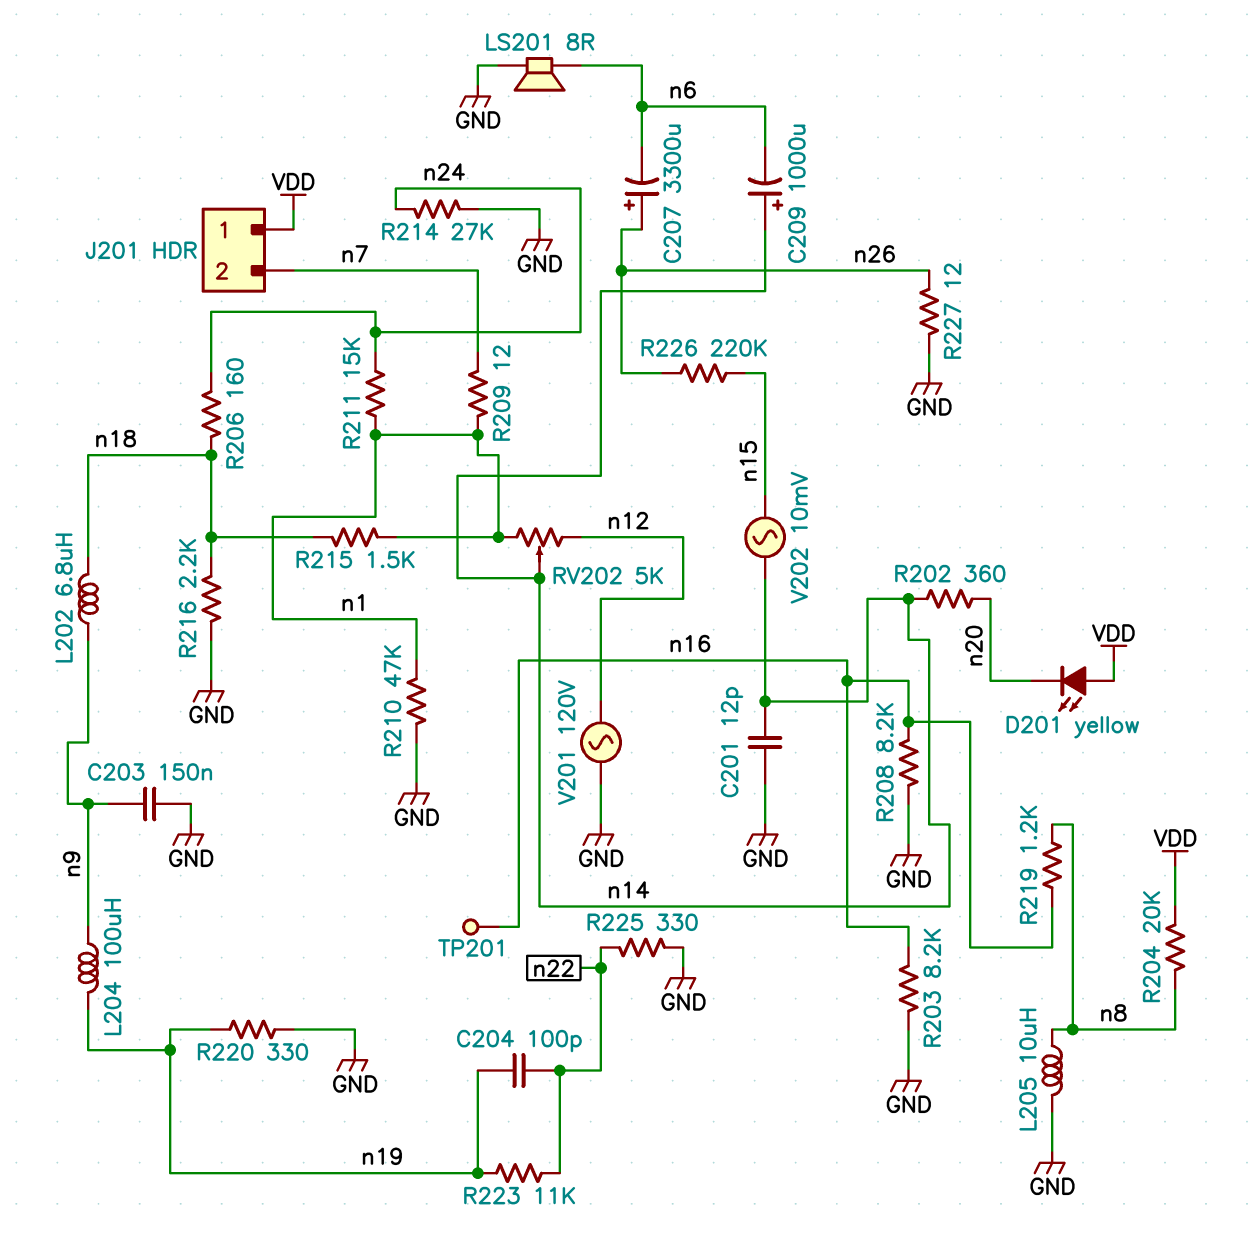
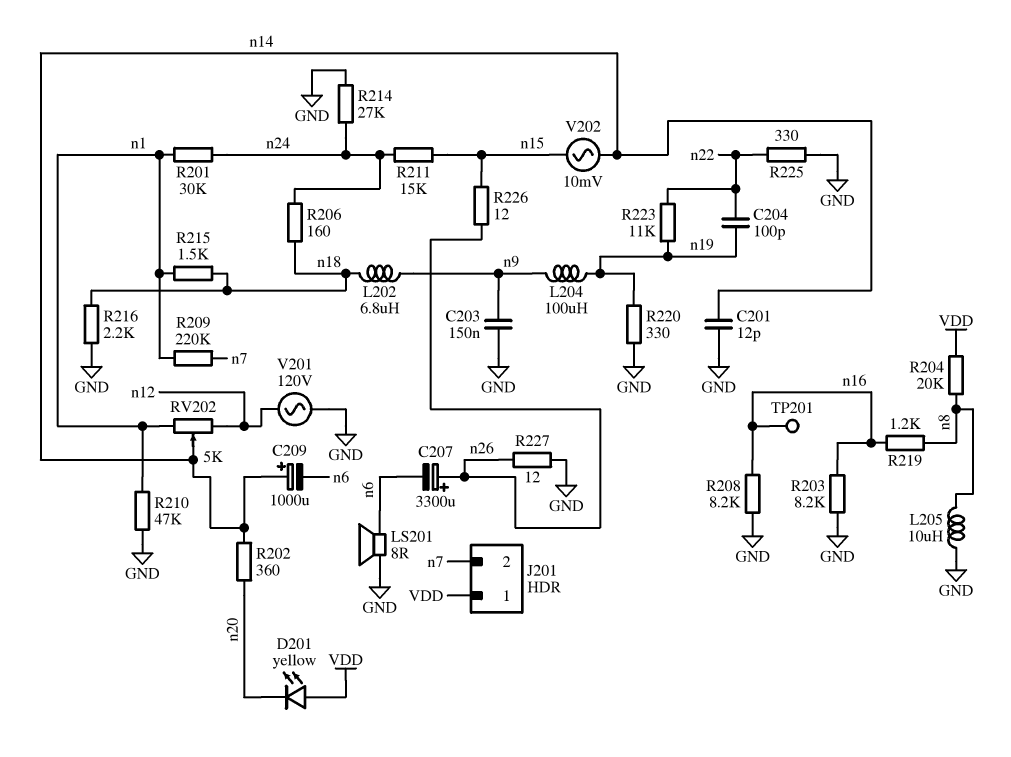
R201: none -> 30k (n1, n24)
R209: 12 (n1, n7) -> 220k (n1, n7)
R211: 15k (n1, n24) -> 15k (n15, n24)
R226: 220k (n15, n26) -> 12 (n15, n26)

